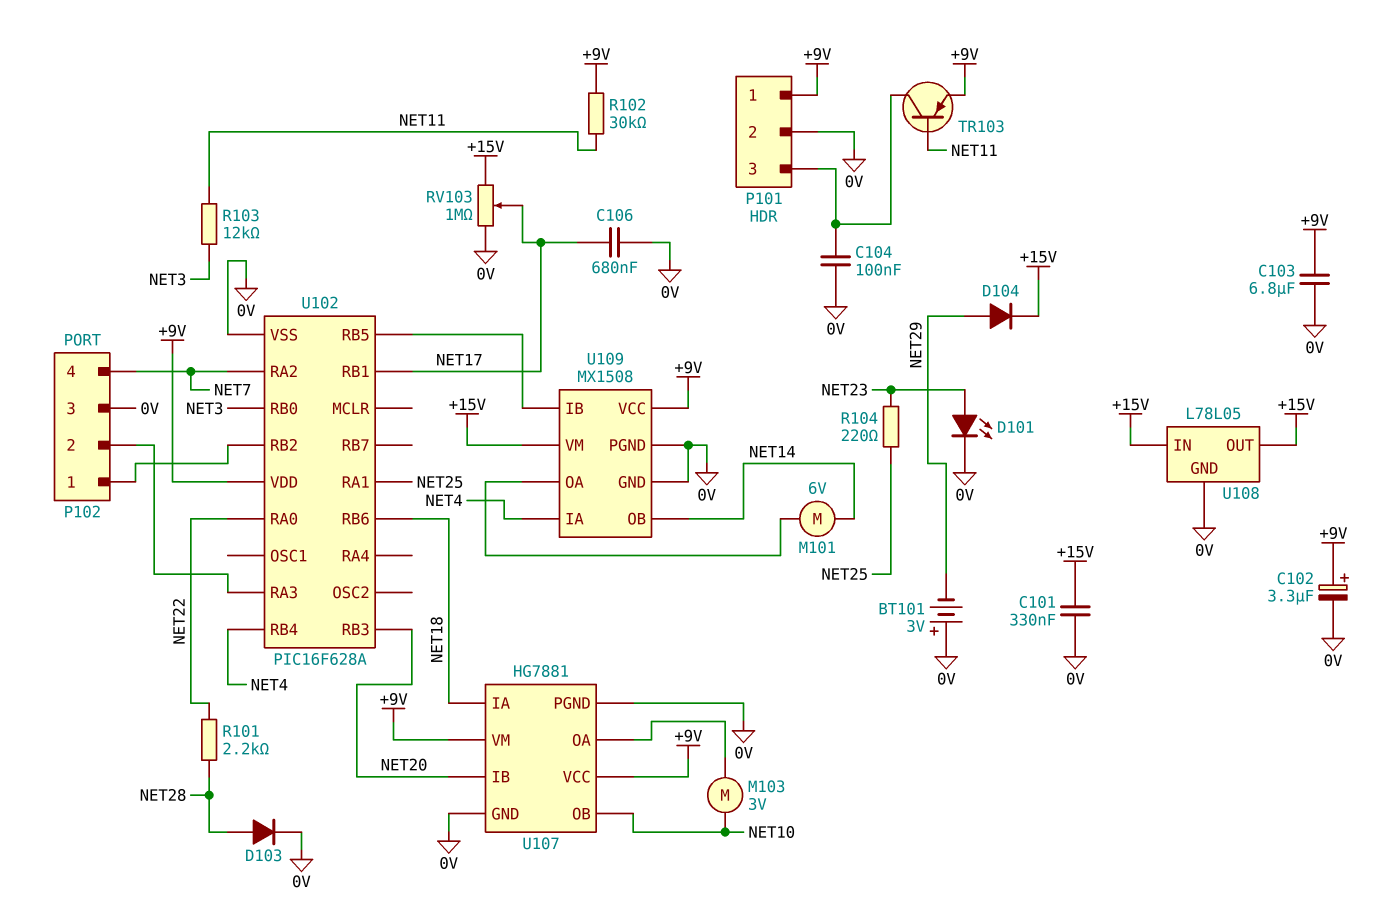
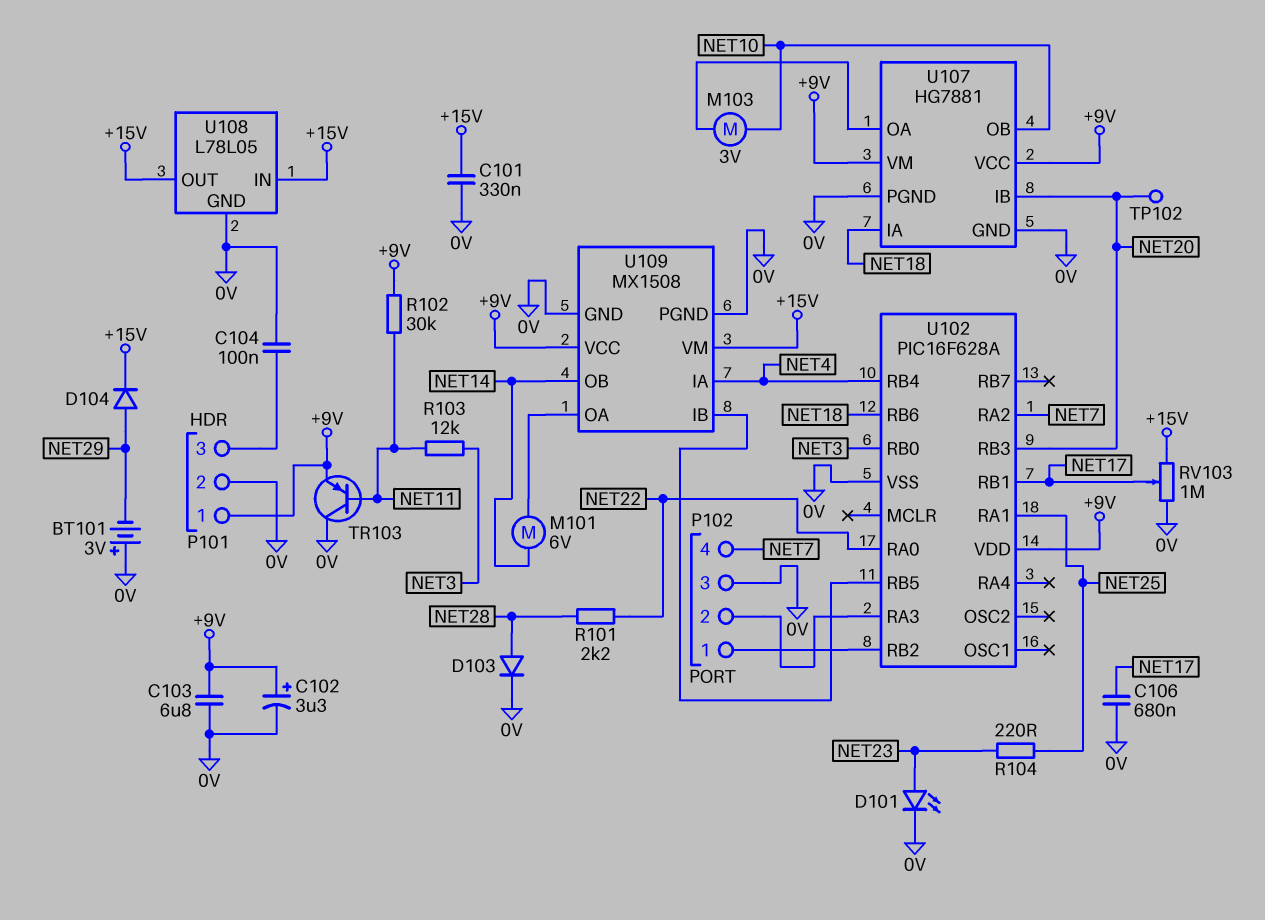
TP102: none -> test point (NET20)
TR103: PNP (B NET11, C P101/3, E +9V) -> PNP (B NET11, C 0V, E +9V)

